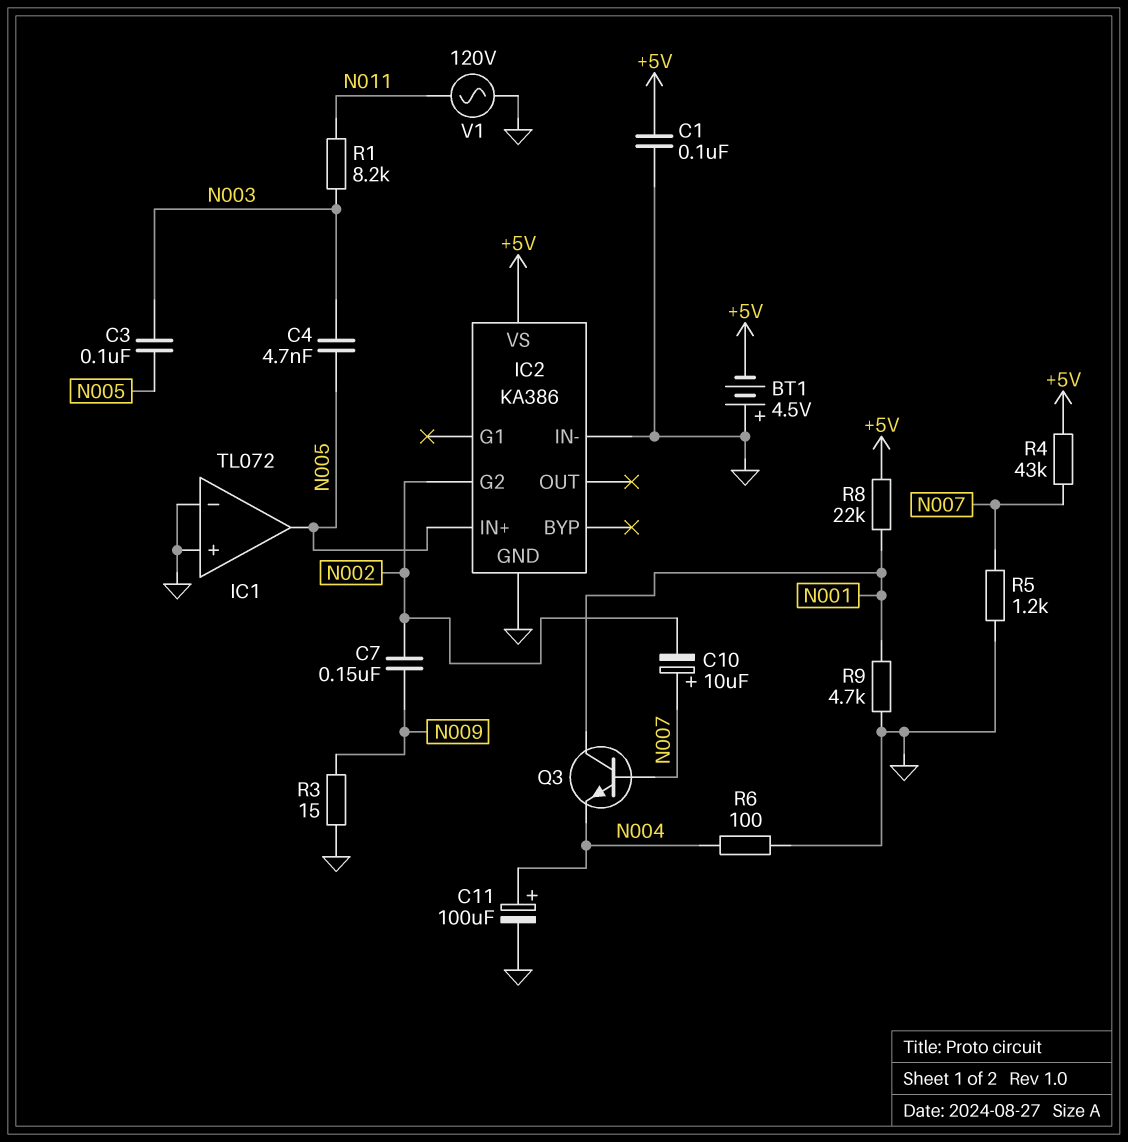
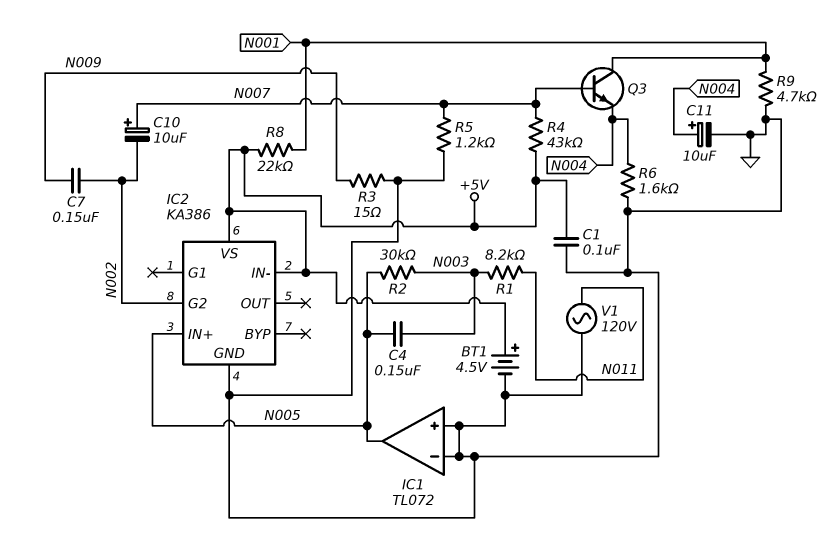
BT1: 4.5V (plus GND, minus +5V) -> 4.5V (plus +5V, minus GND)
C3: 100nF (N003, N005) -> none
C4: 4.7nF (N003, N005) -> 150nF (N003, N005)
C11: 100uF (plus N004, minus GND) -> 10uF (plus N004, minus GND)
IC2 pin IN-: GND -> +5V
R2: none -> 30k (N003, N005)
R6: 100 (GND, N004) -> 1.6k (GND, N004)

